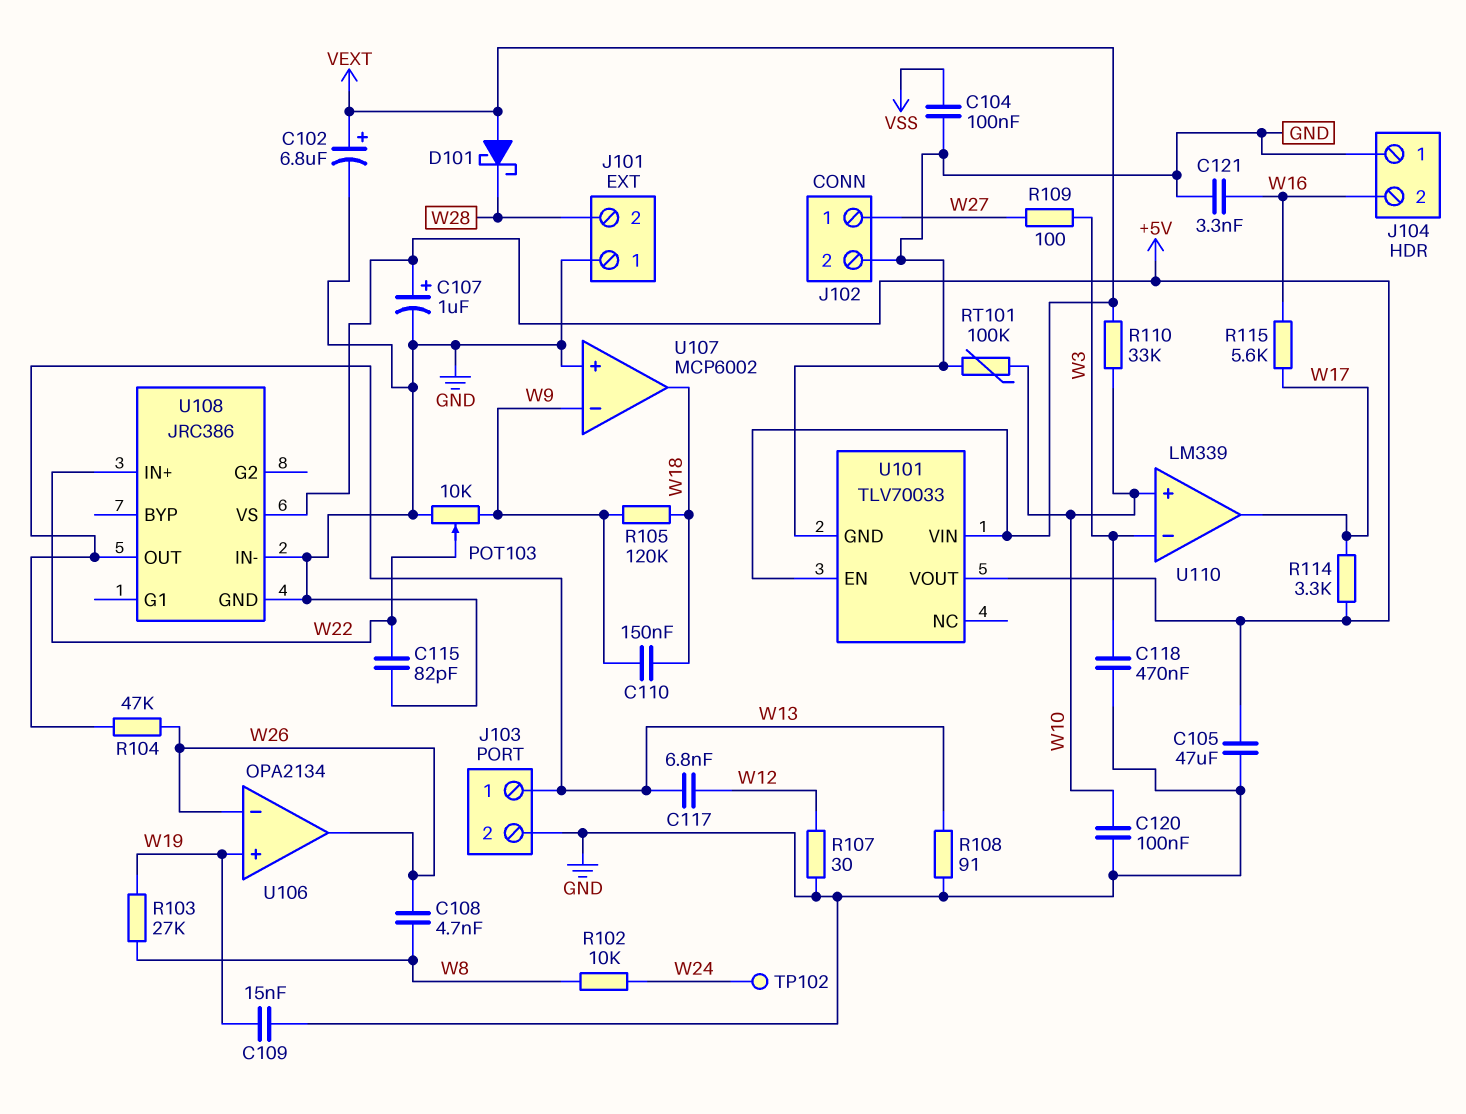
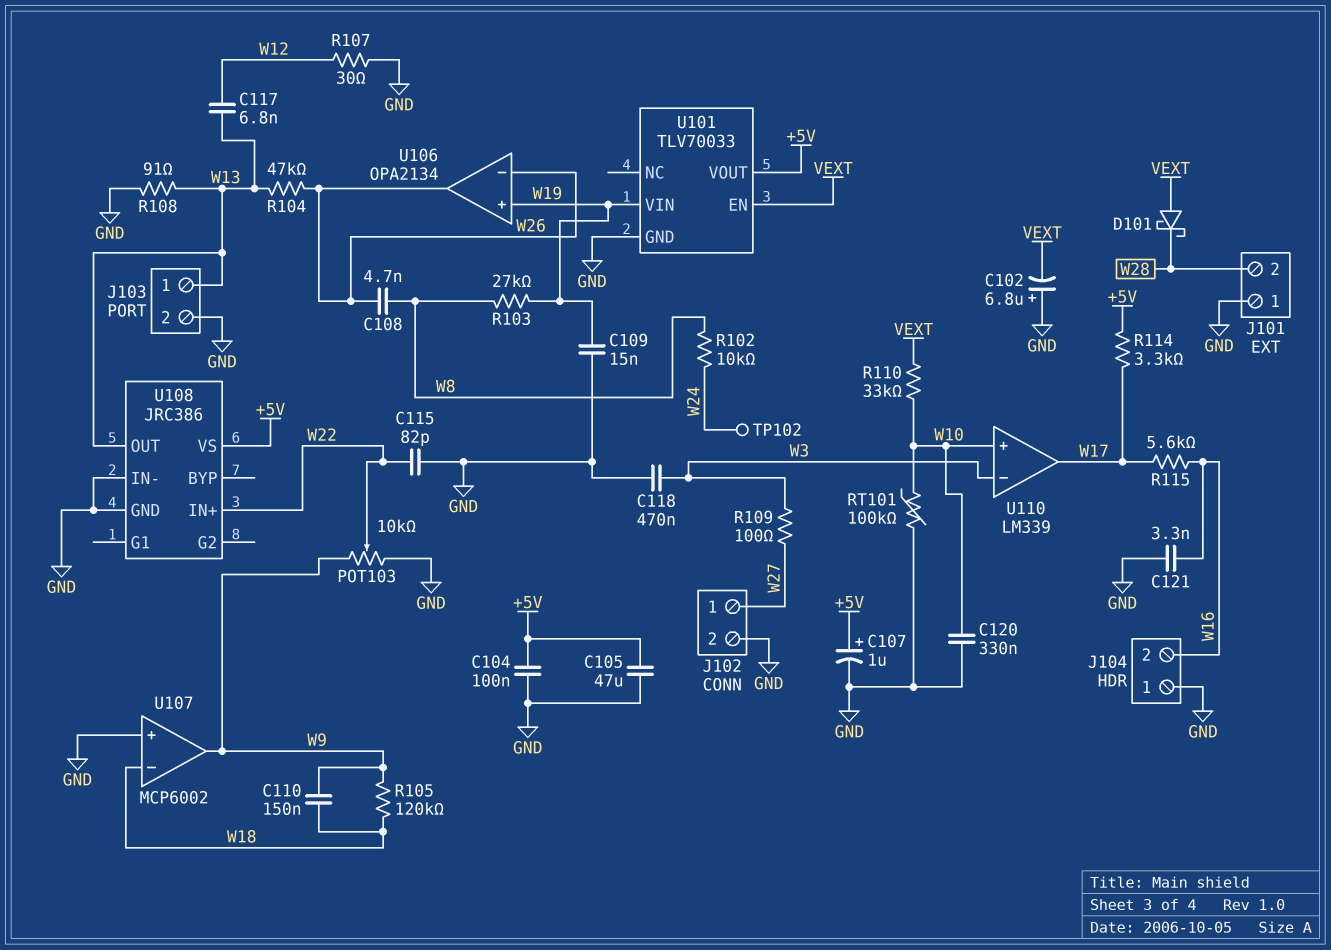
C102: 6.8uF (plus VEXT, minus GND) -> 6.8uF (plus GND, minus VEXT)
C104: 100nF (GND, VSS) -> 100nF (+5V, GND)
C120: 100nF (GND, W10) -> 330nF (GND, W10)
U101 pin VIN: VEXT -> W19
U107 pin in-: W9 -> W18
U107 pin out: W18 -> W9

